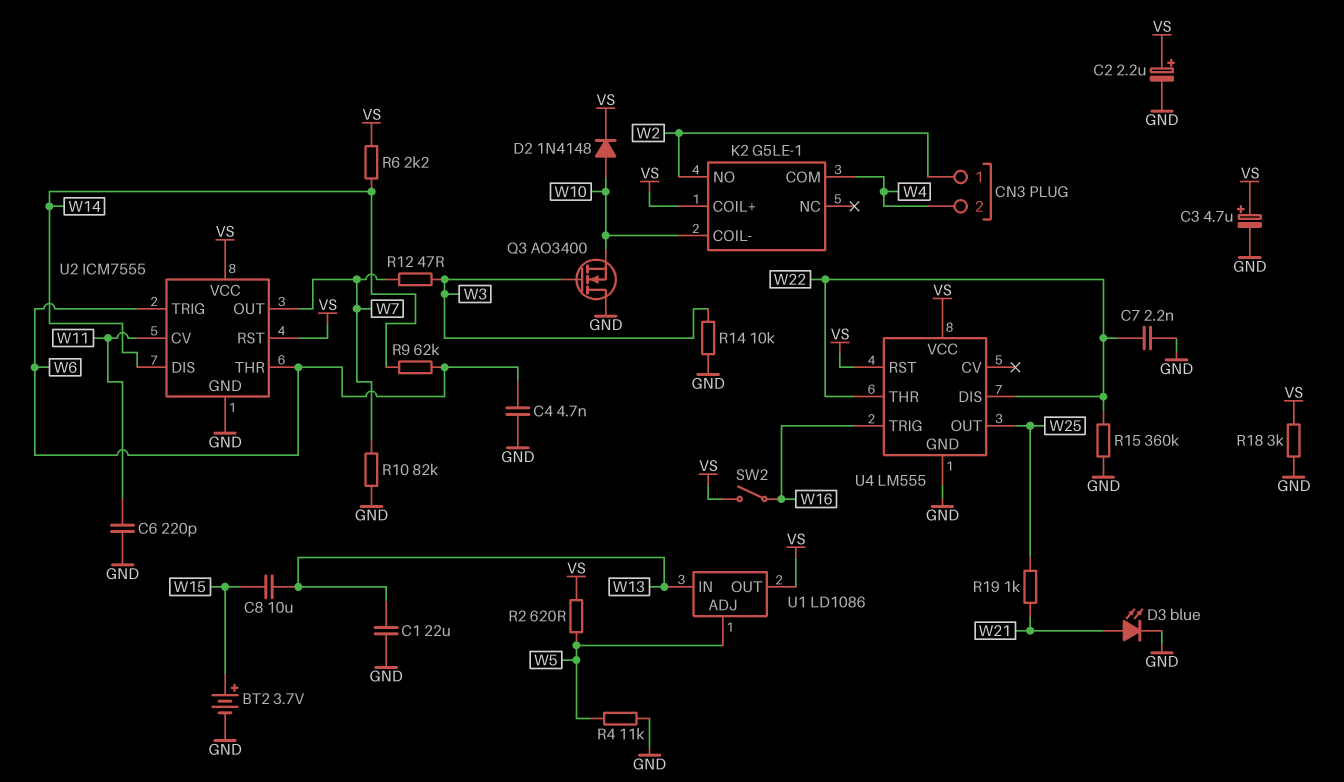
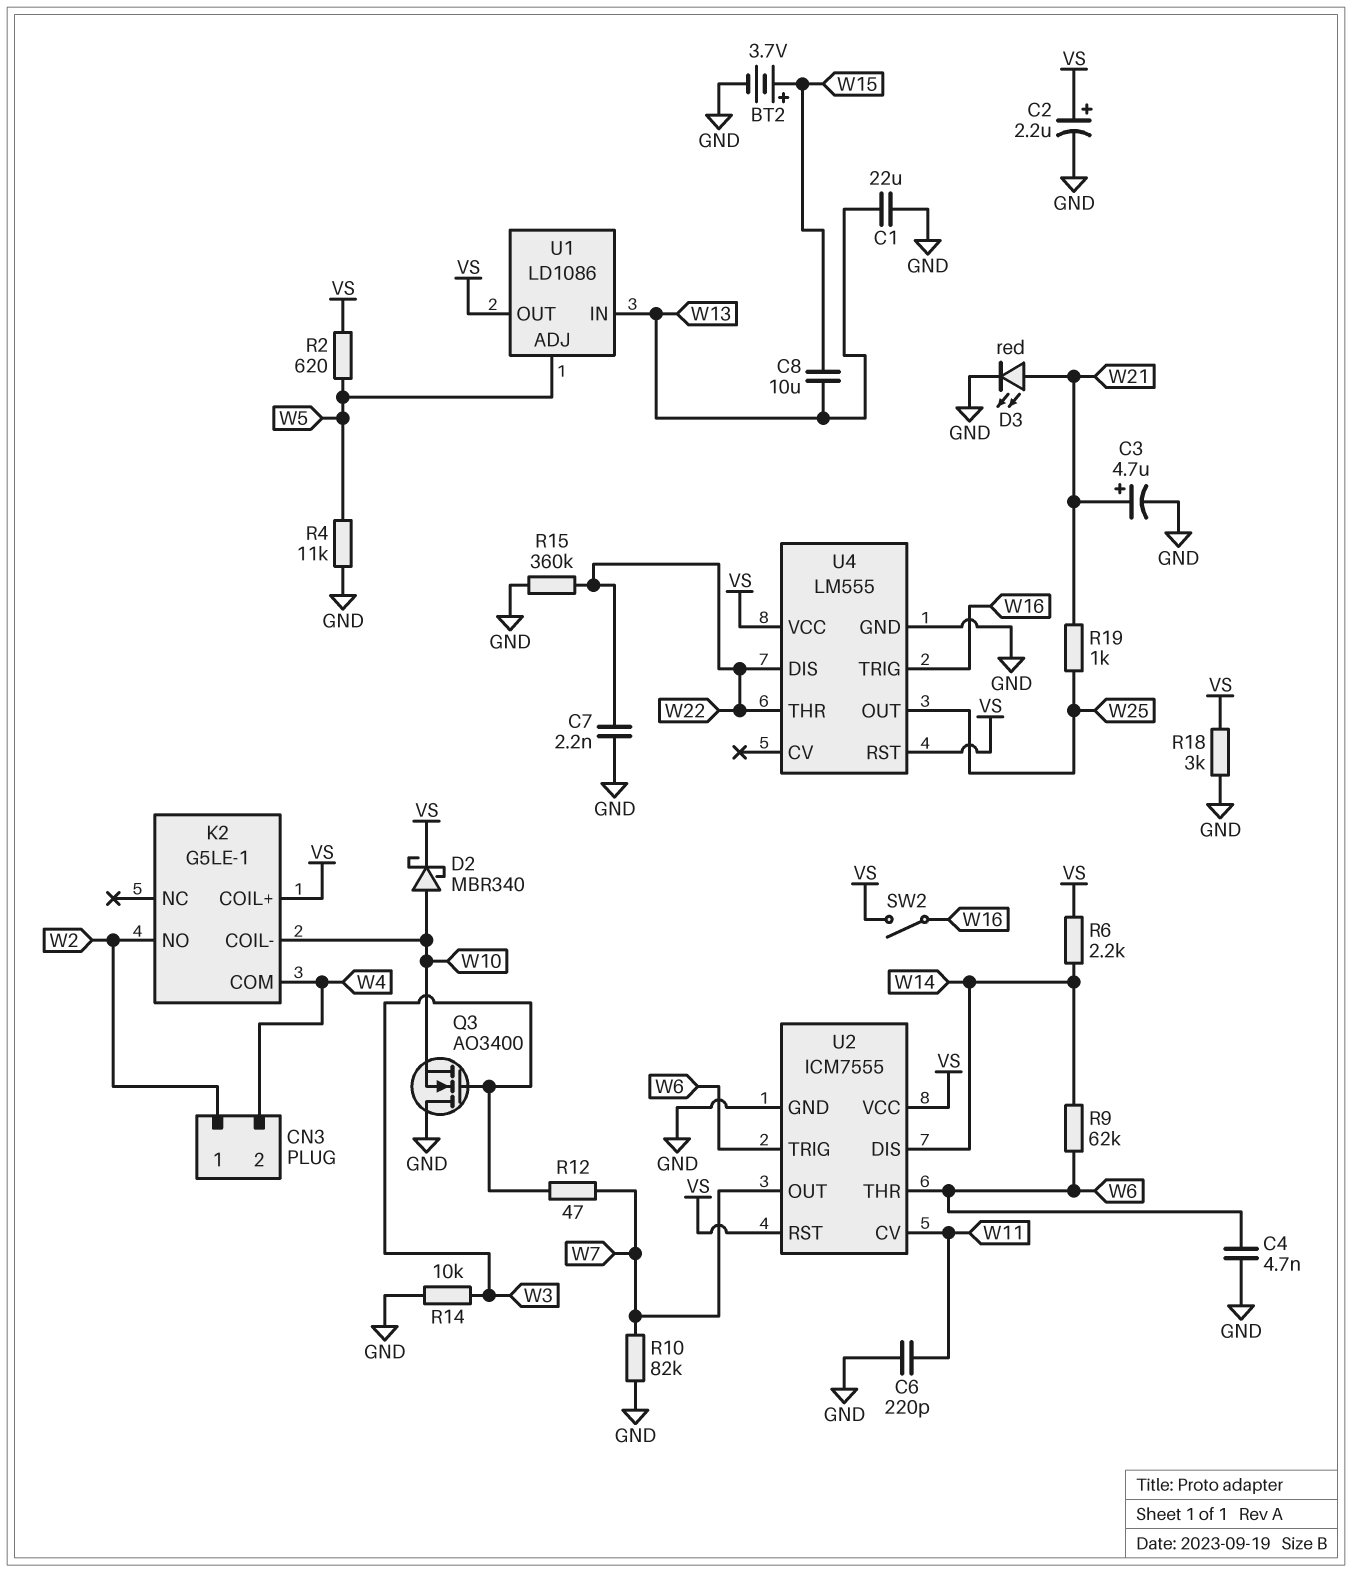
C3: 4.7uF (plus VS, minus GND) -> 4.7uF (plus W21, minus GND)
D2: diode 1N4148 (A W10, K VS) -> schottky MBR340 (A W10, K VS)
D3: LED blue (A W21, K GND) -> LED red (A W21, K GND)

